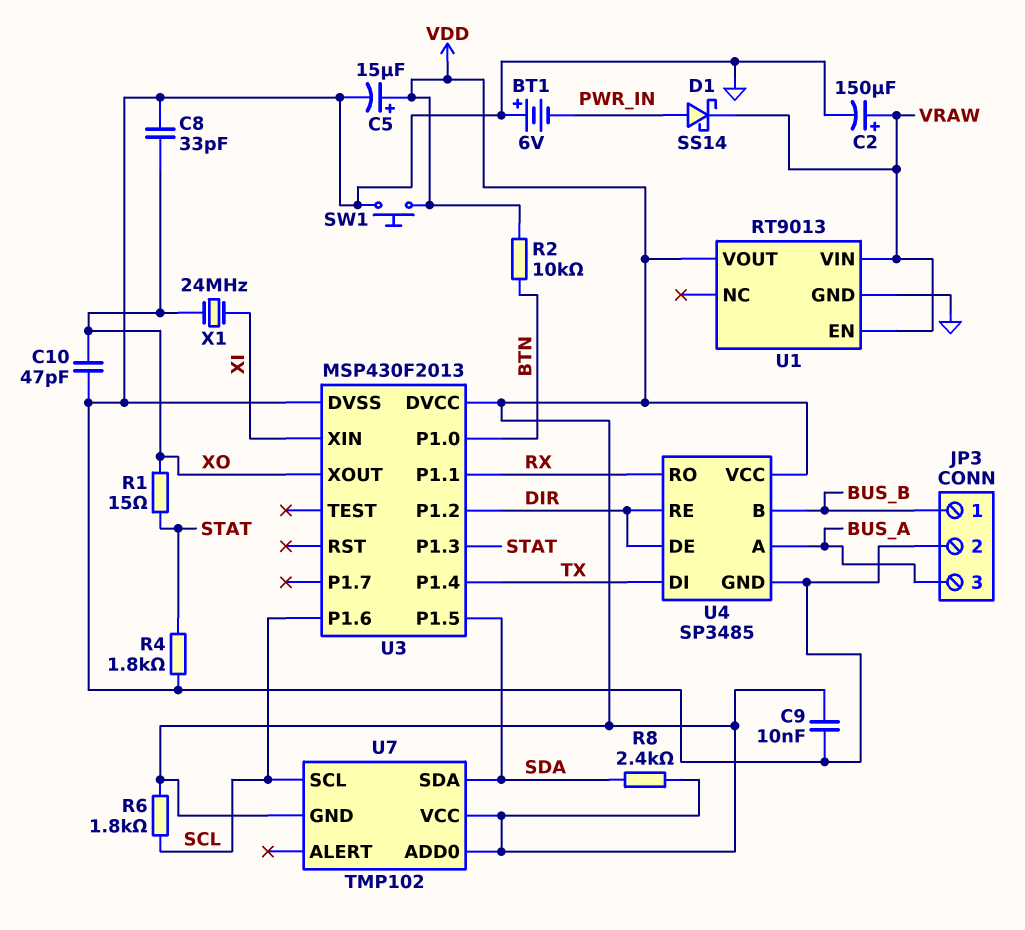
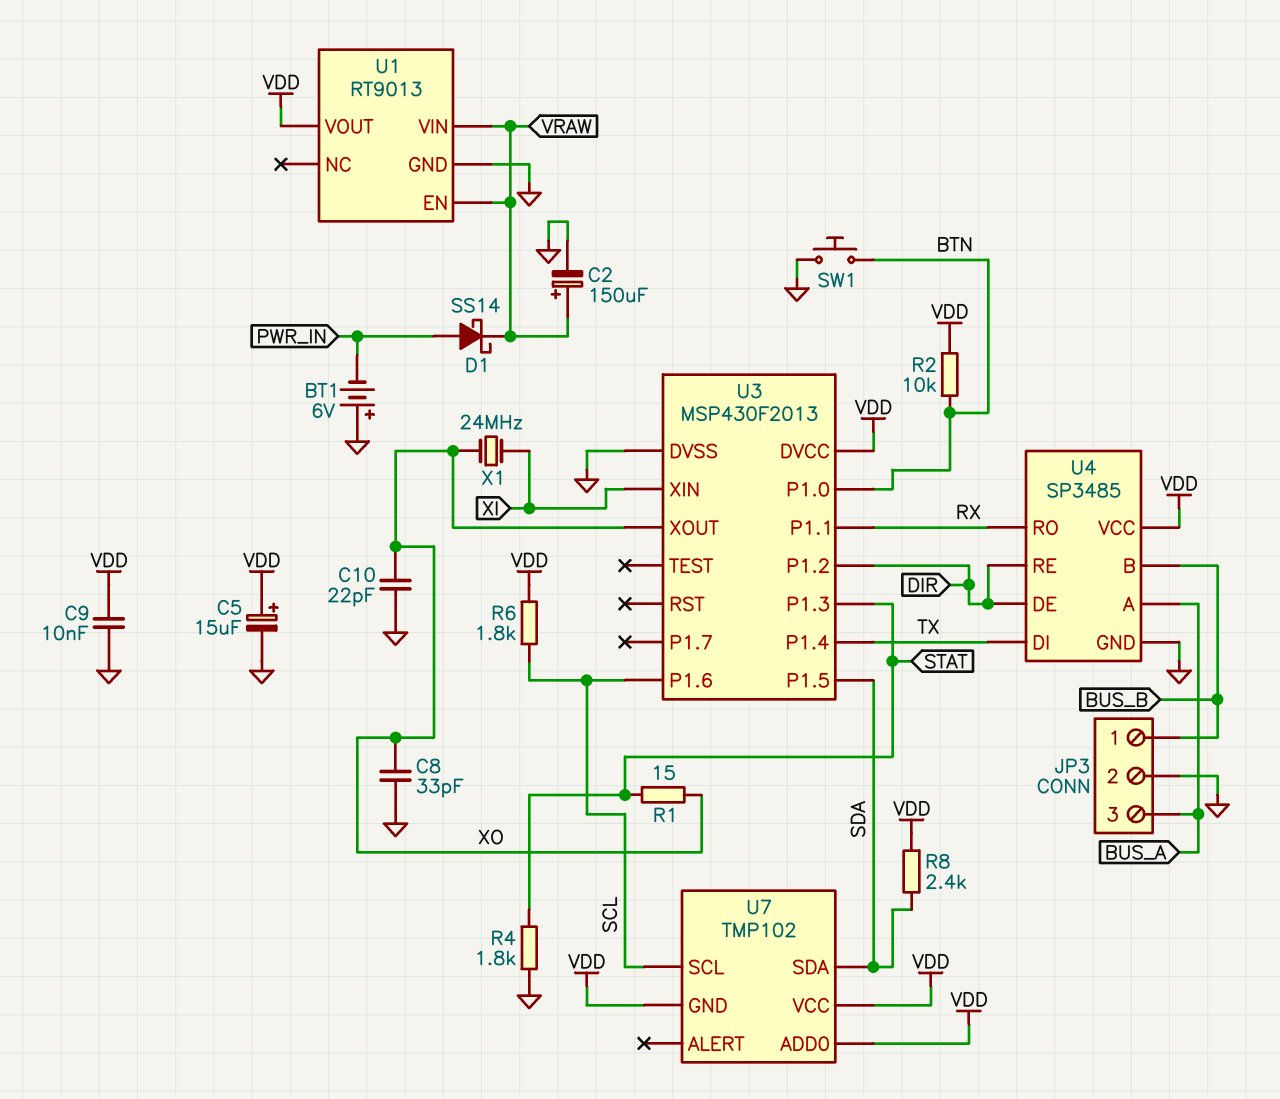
C10: 47pF (GND, XO) -> 22pF (GND, XO)
SW1: button (GND, VDD) -> button (BTN, GND)

